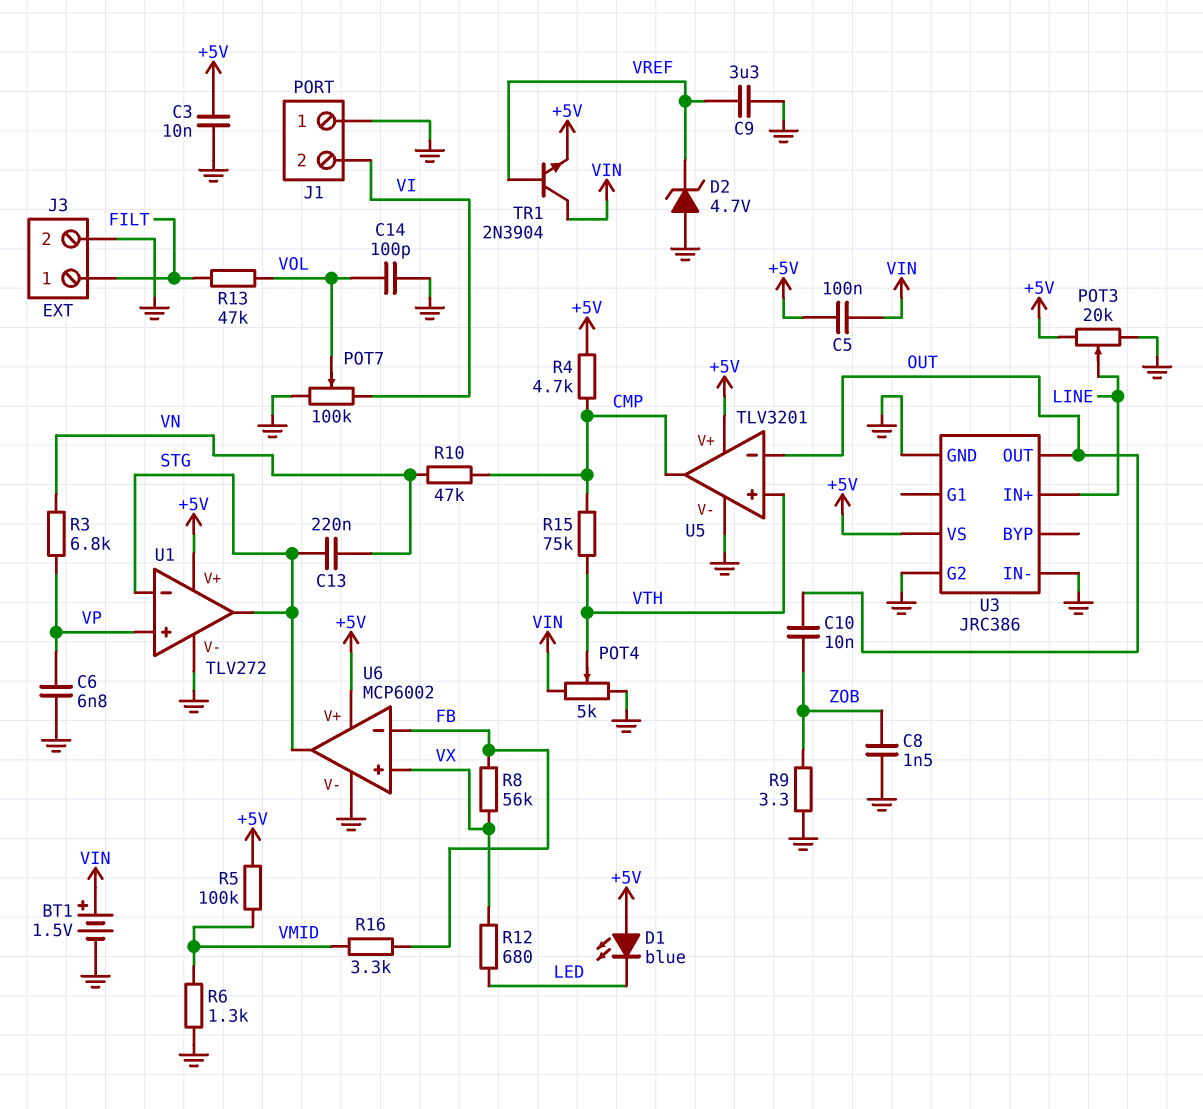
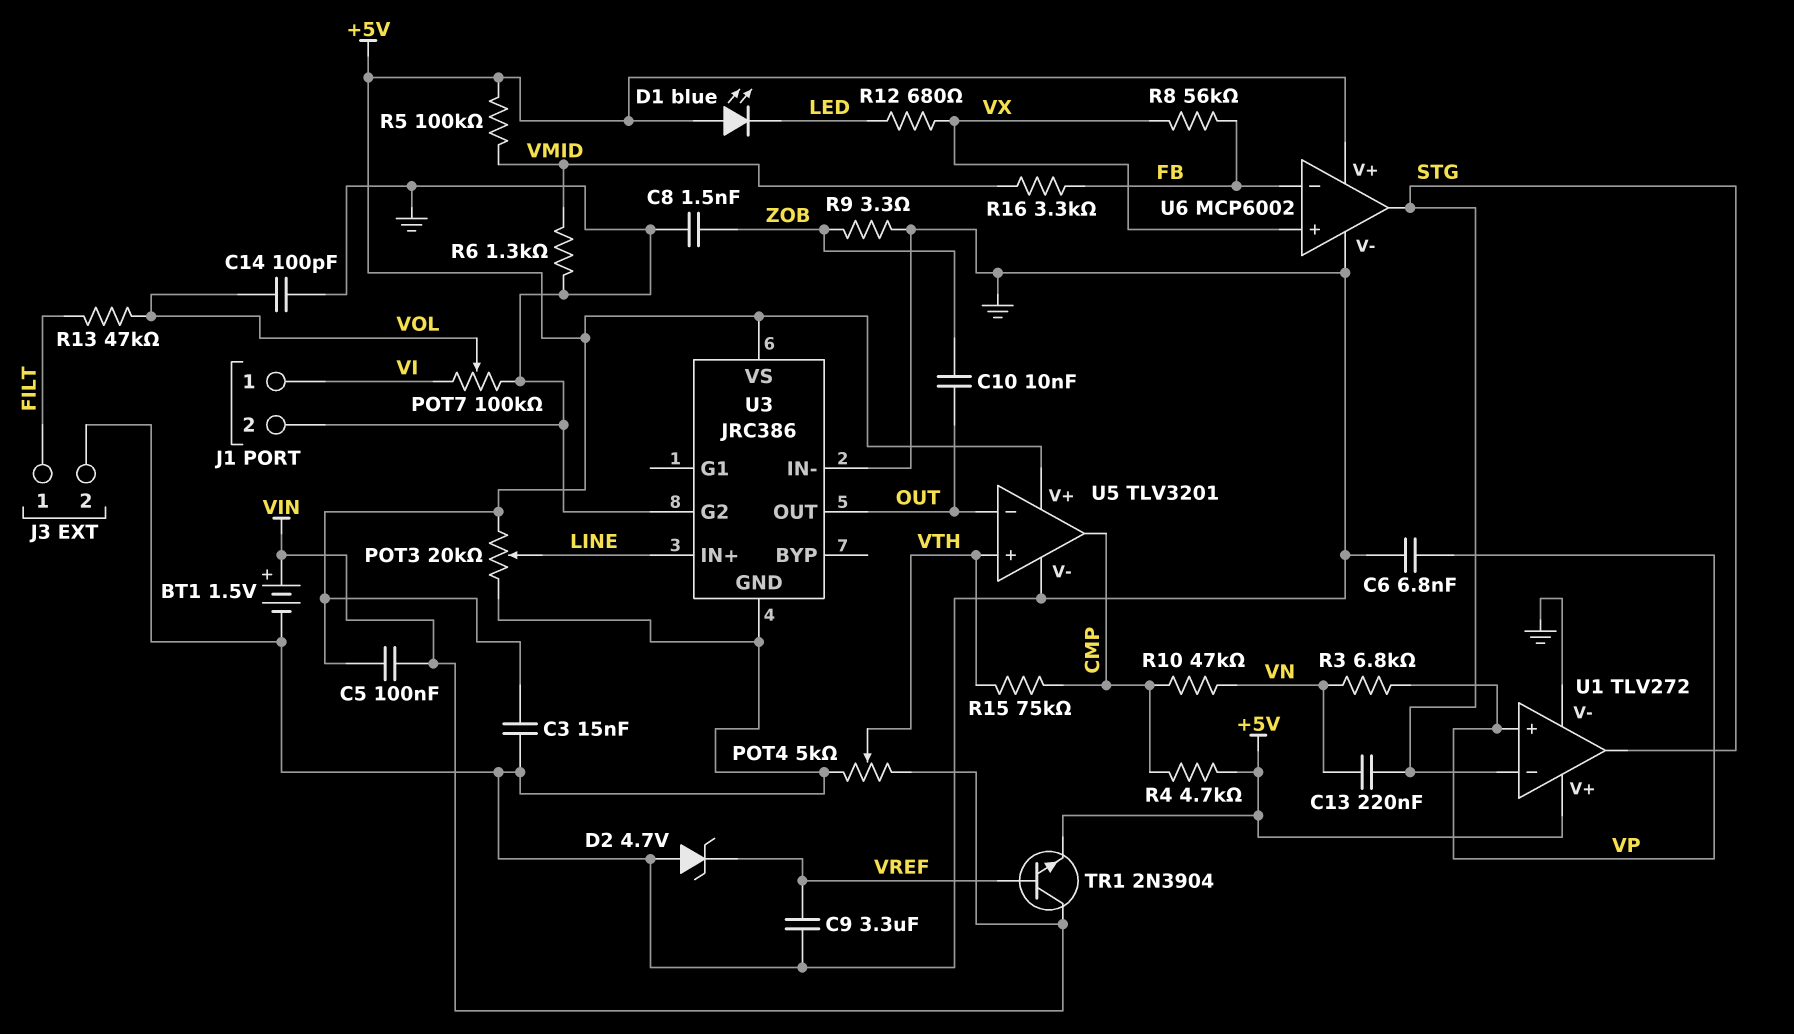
C3: 10nF (+5V, GND) -> 15nF (+5V, GND)
J1 pin 1: GND -> VI
J1 pin 2: VI -> GND

